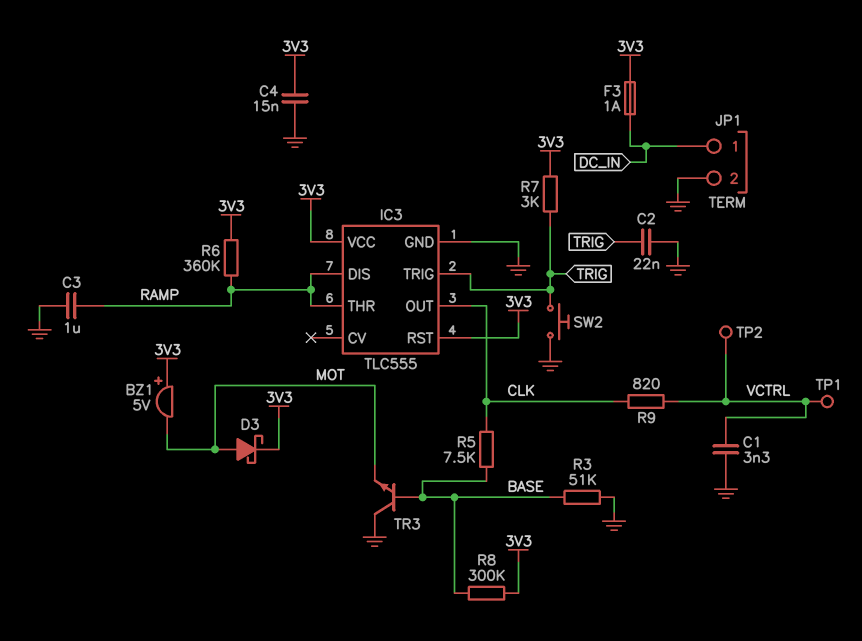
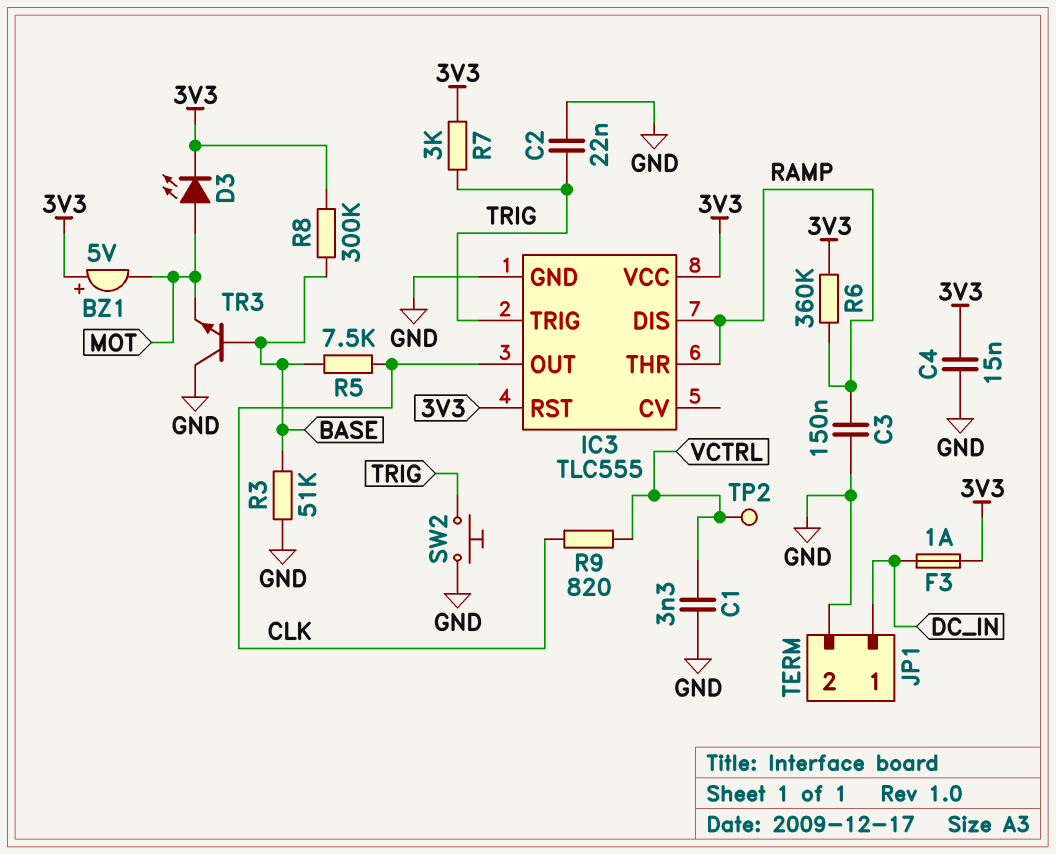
C3: 1uF (GND, RAMP) -> 150nF (GND, RAMP)
D3: schottky (A MOT, K 3V3) -> LED (A MOT, K 3V3)
TP1: test point (VCTRL) -> none

